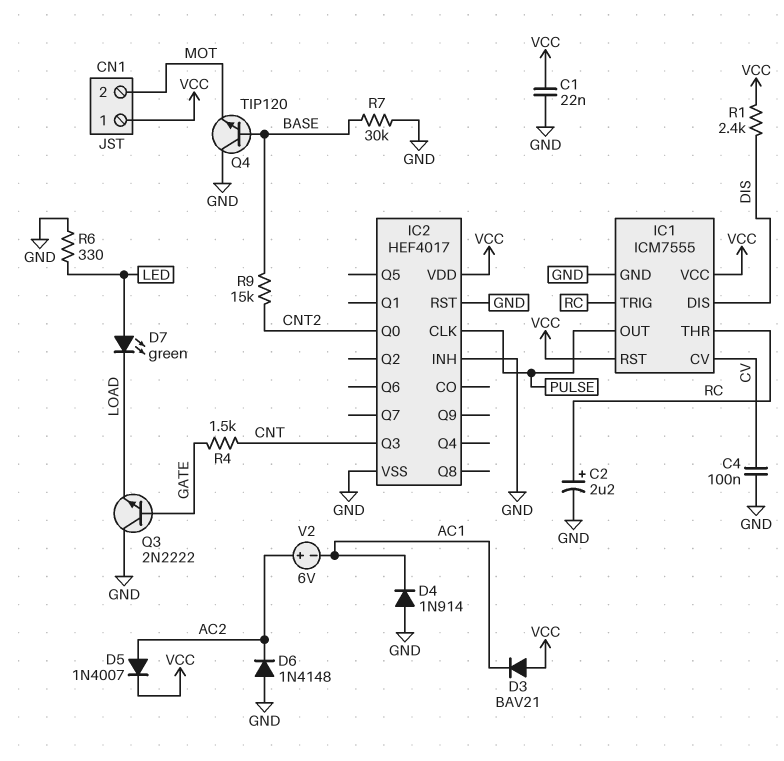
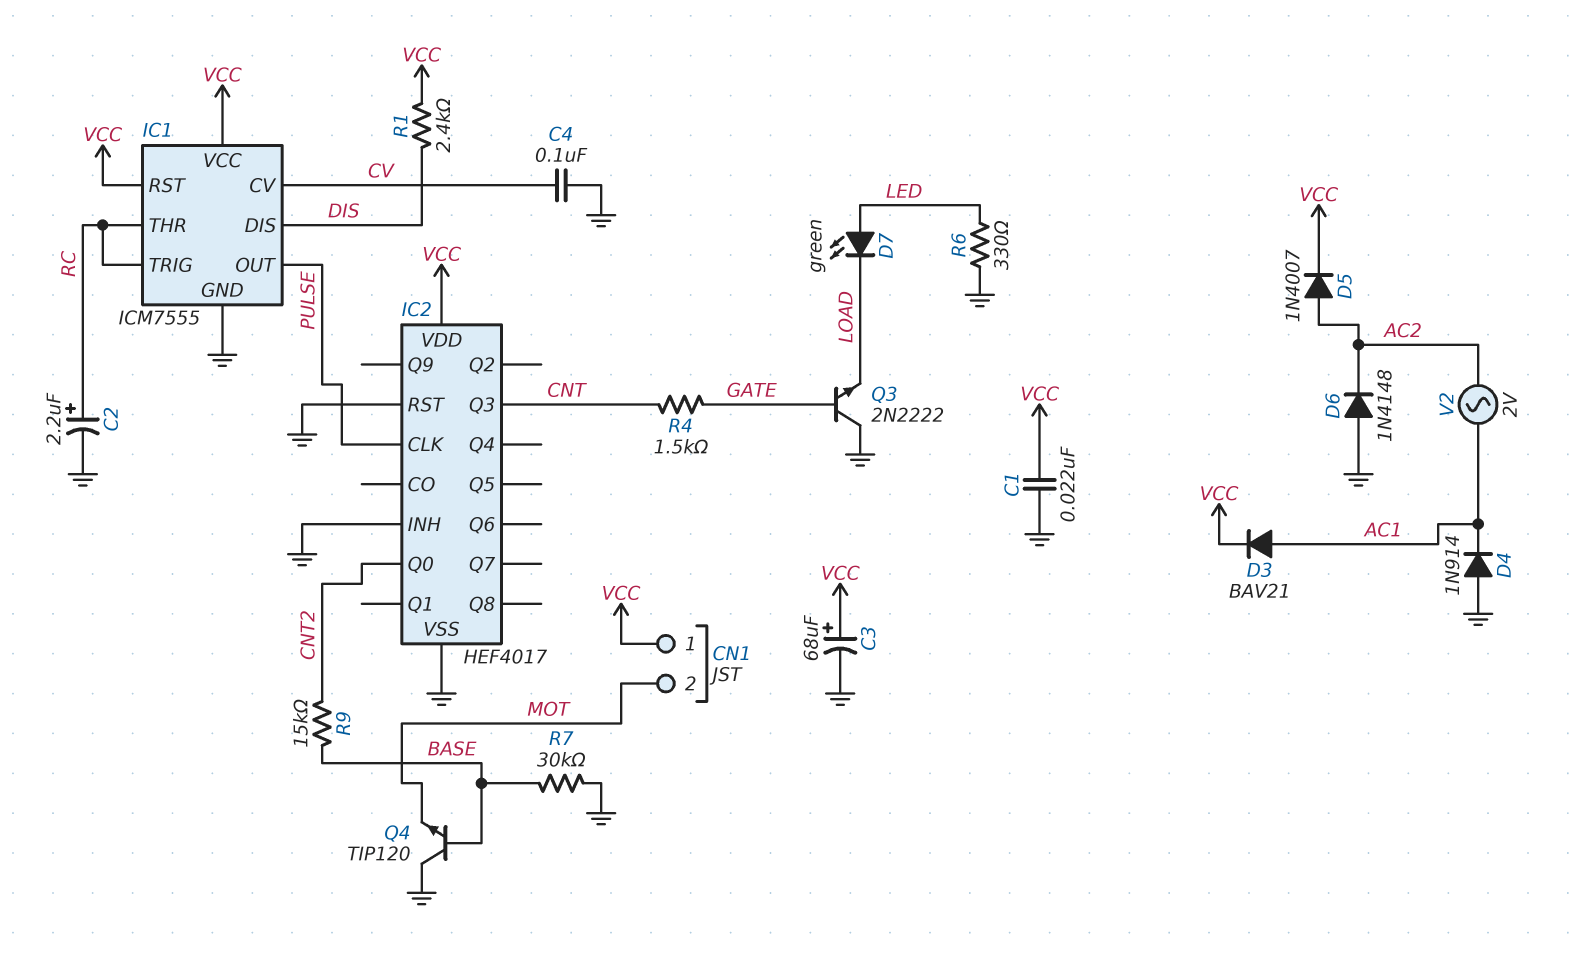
C3: none -> 68uF (plus VCC, minus GND)
D3: diode BAV21 (A VCC, K AC1) -> diode BAV21 (A AC1, K VCC)
V2: 6V (plus AC2, minus AC1) -> AC 2V (AC1, AC2)

